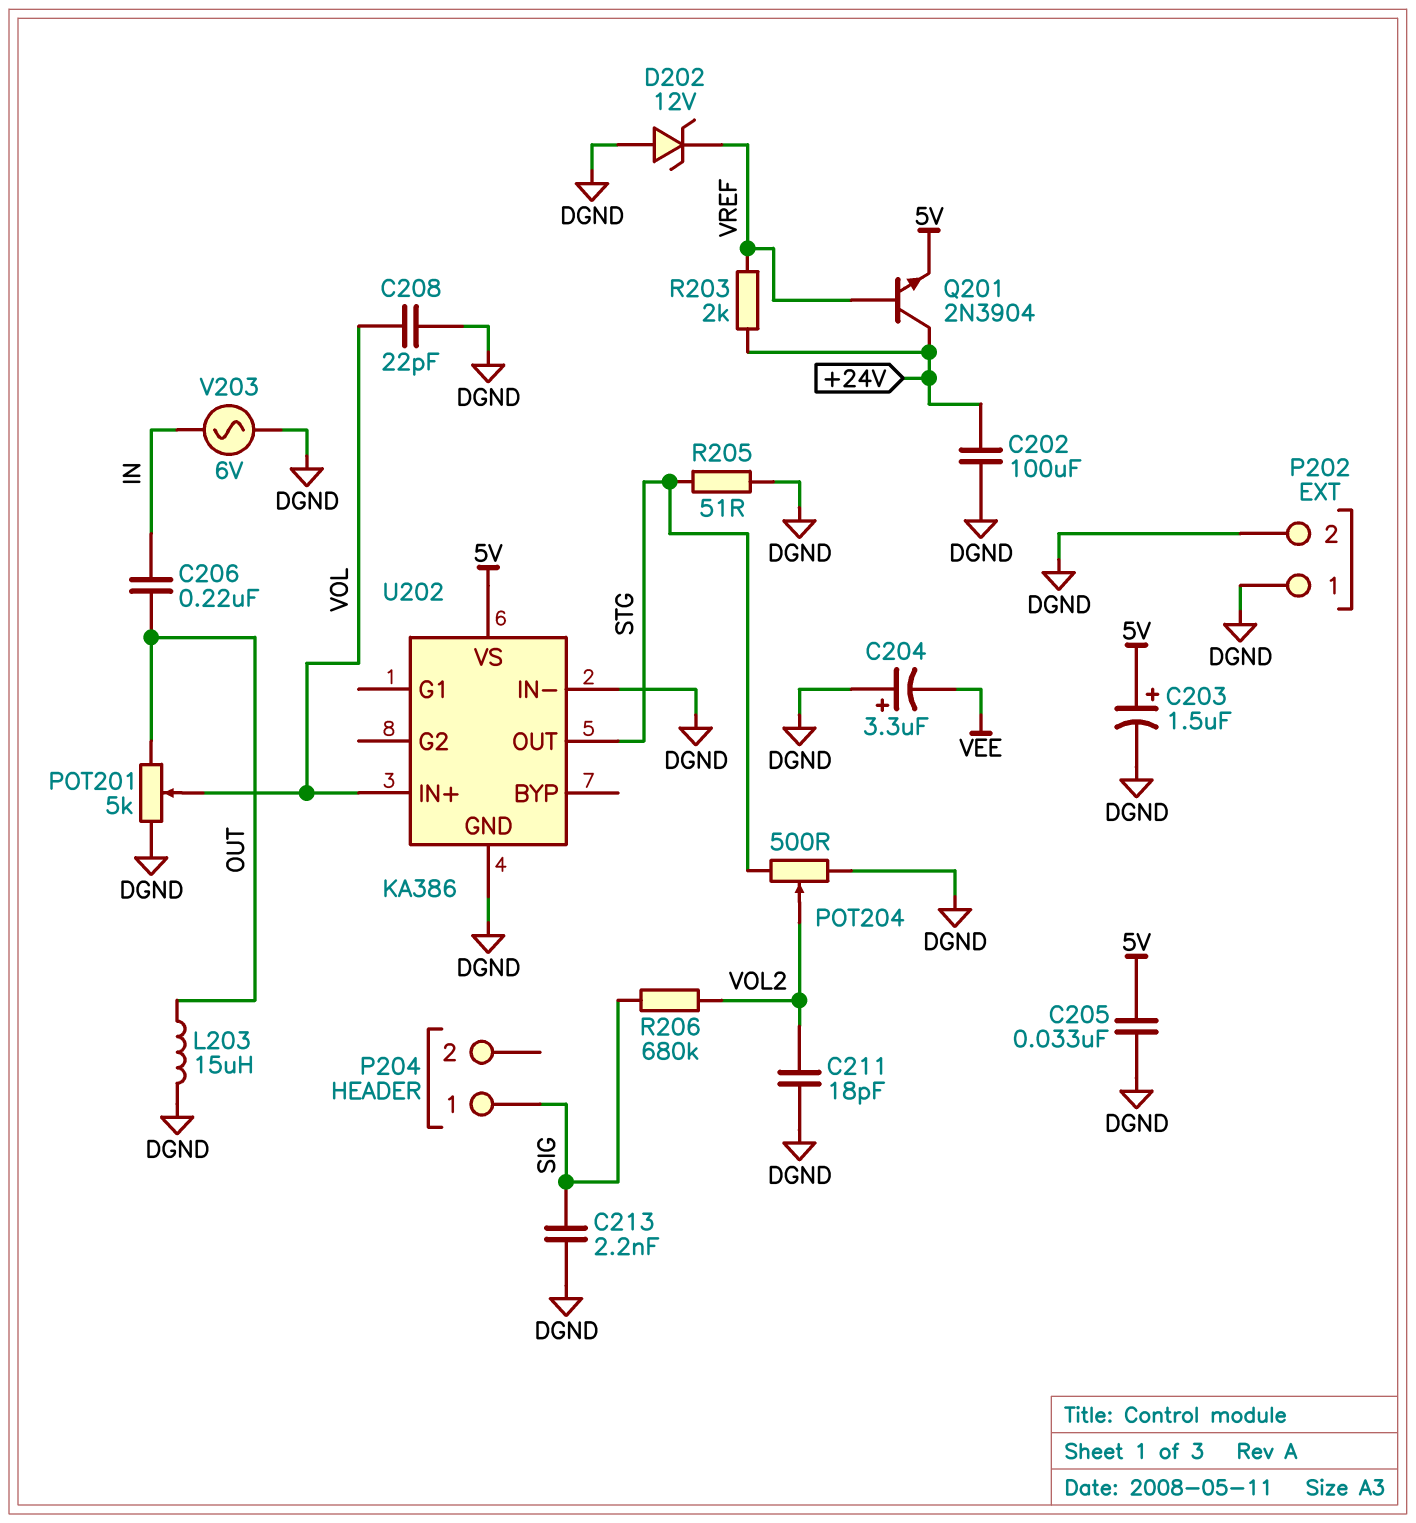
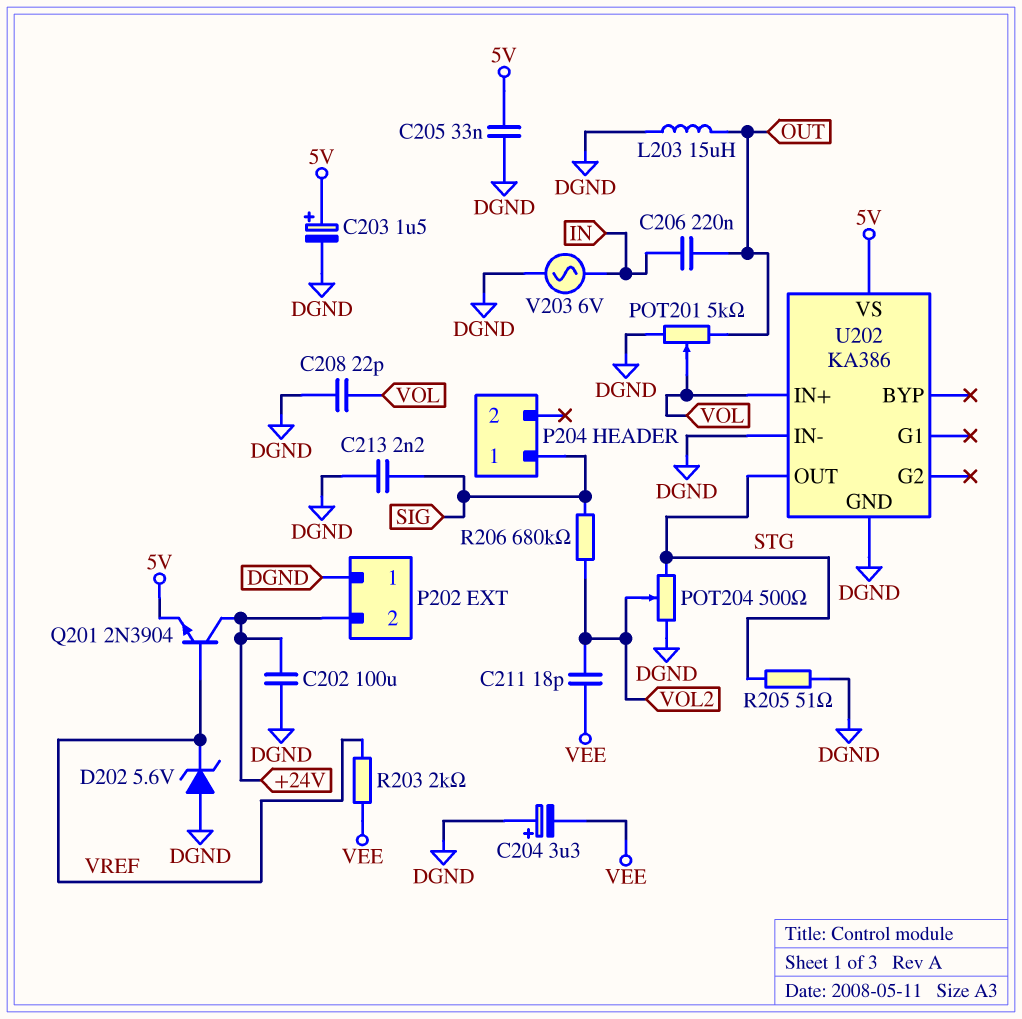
C211: 18pF (DGND, VOL2) -> 18pF (VEE, VOL2)
D202: zener 12V (A DGND, K VREF) -> zener 5.6V (A DGND, K VREF)
P202 pin 2: DGND -> +24V
R203: 2k (+24V, VREF) -> 2k (VEE, VREF)

